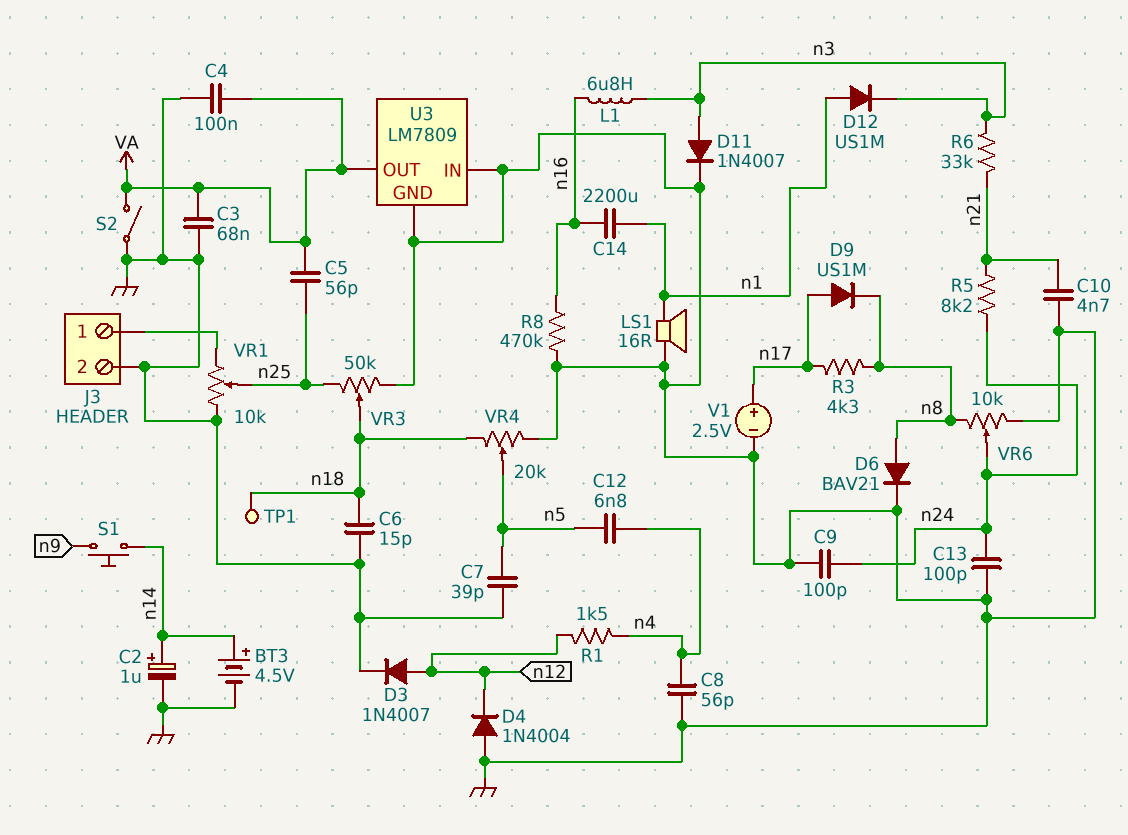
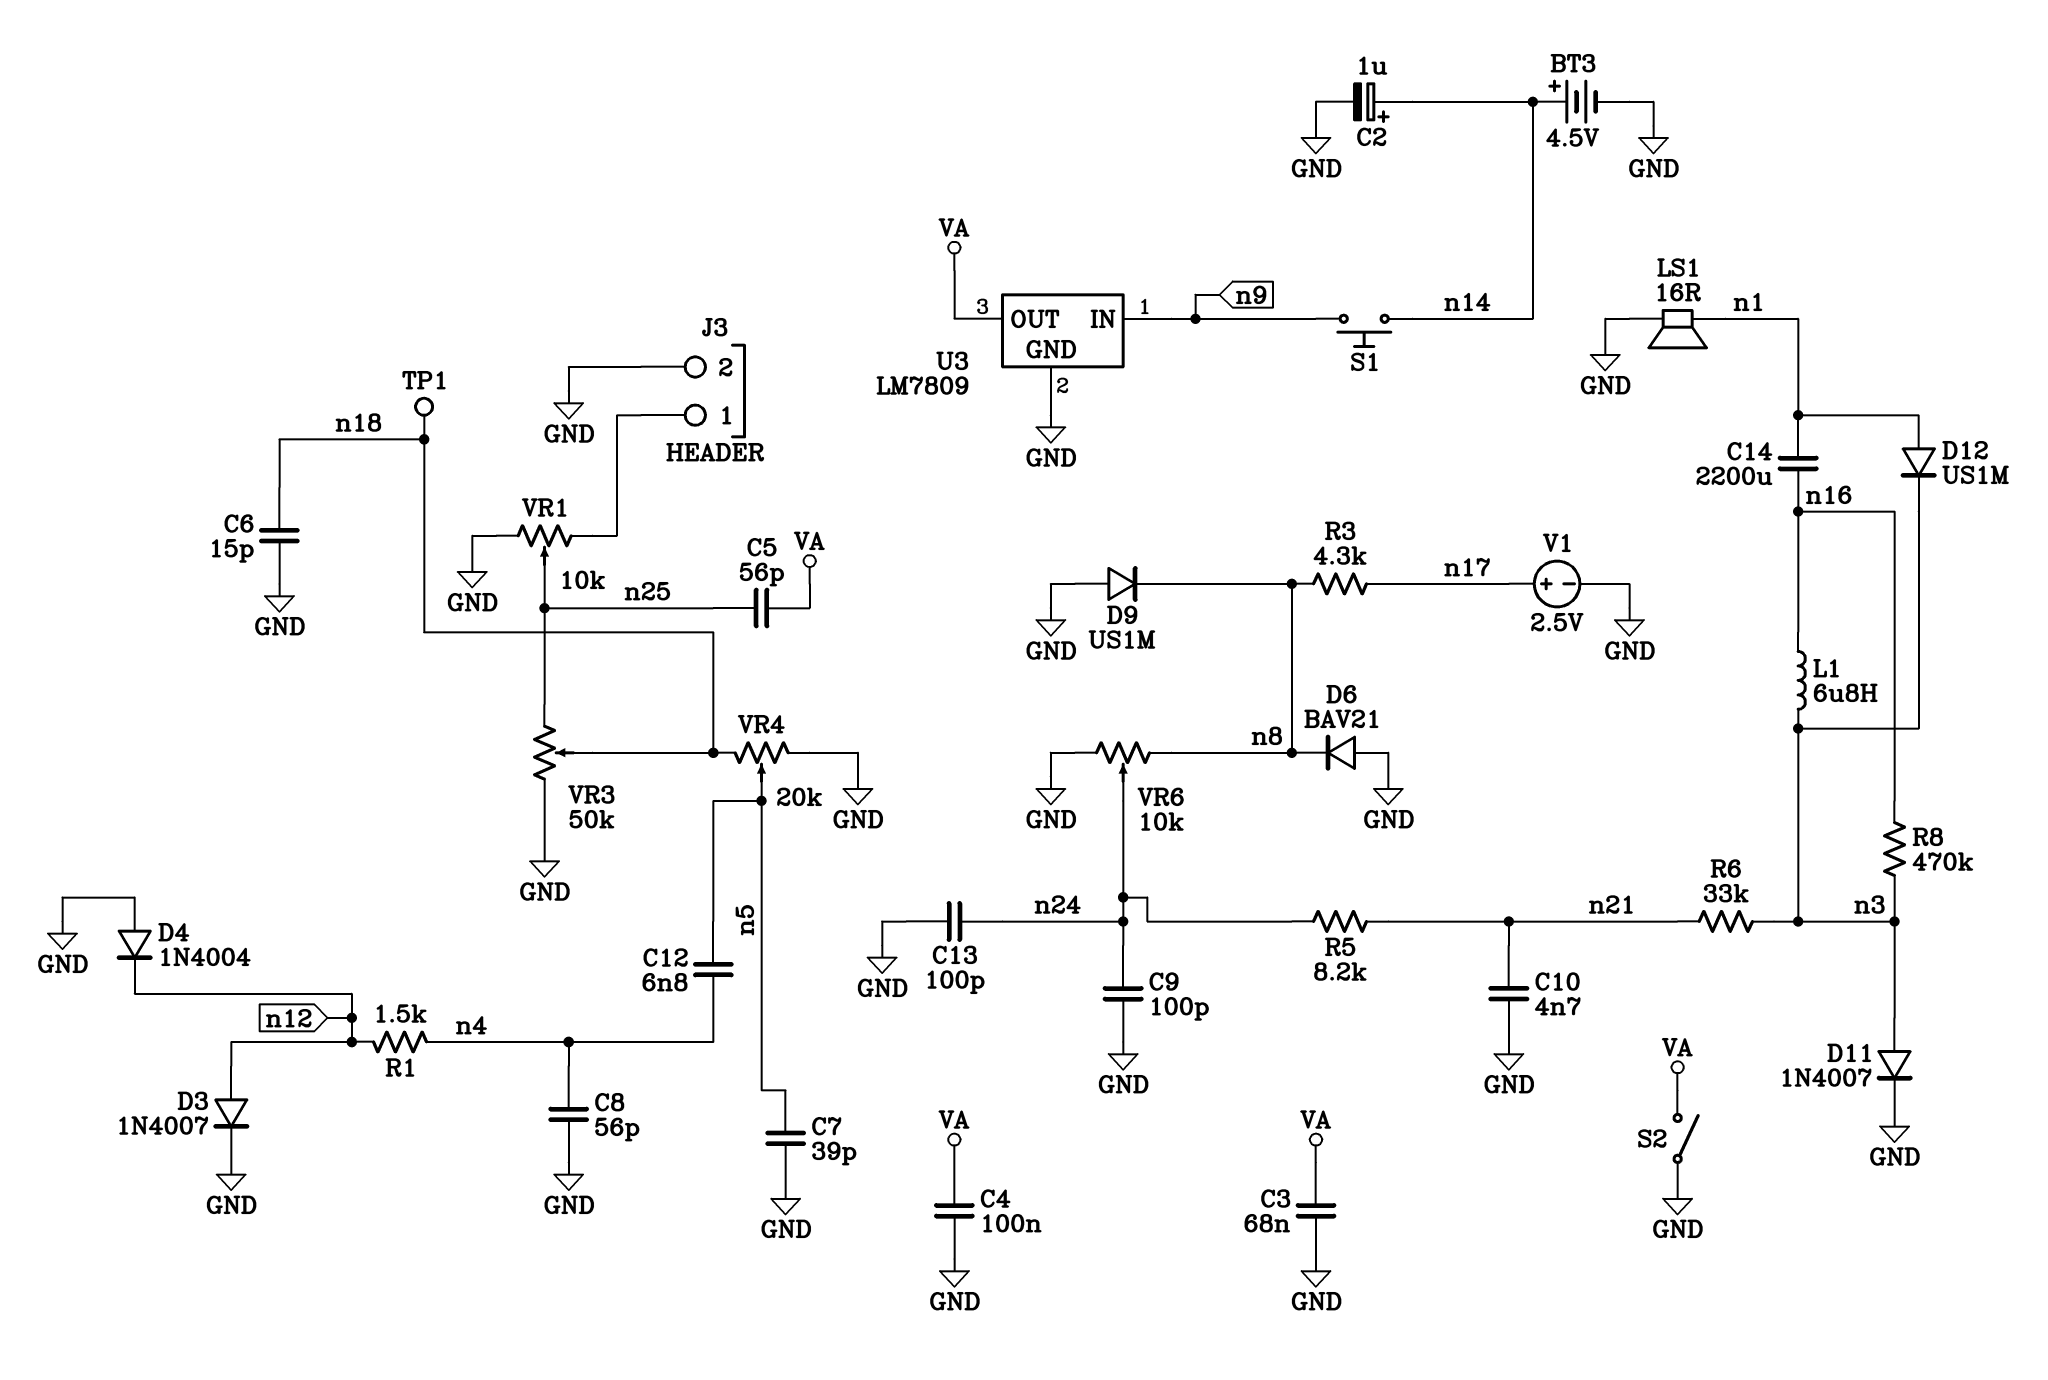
D6: diode BAV21 (A n8, K GND) -> diode BAV21 (A GND, K n8)
D9: diode US1M (A n17, K n8) -> diode US1M (A GND, K n8)
R8: 470k (GND, n16) -> 470k (n3, n16)
U3 pin IN: GND -> n9

